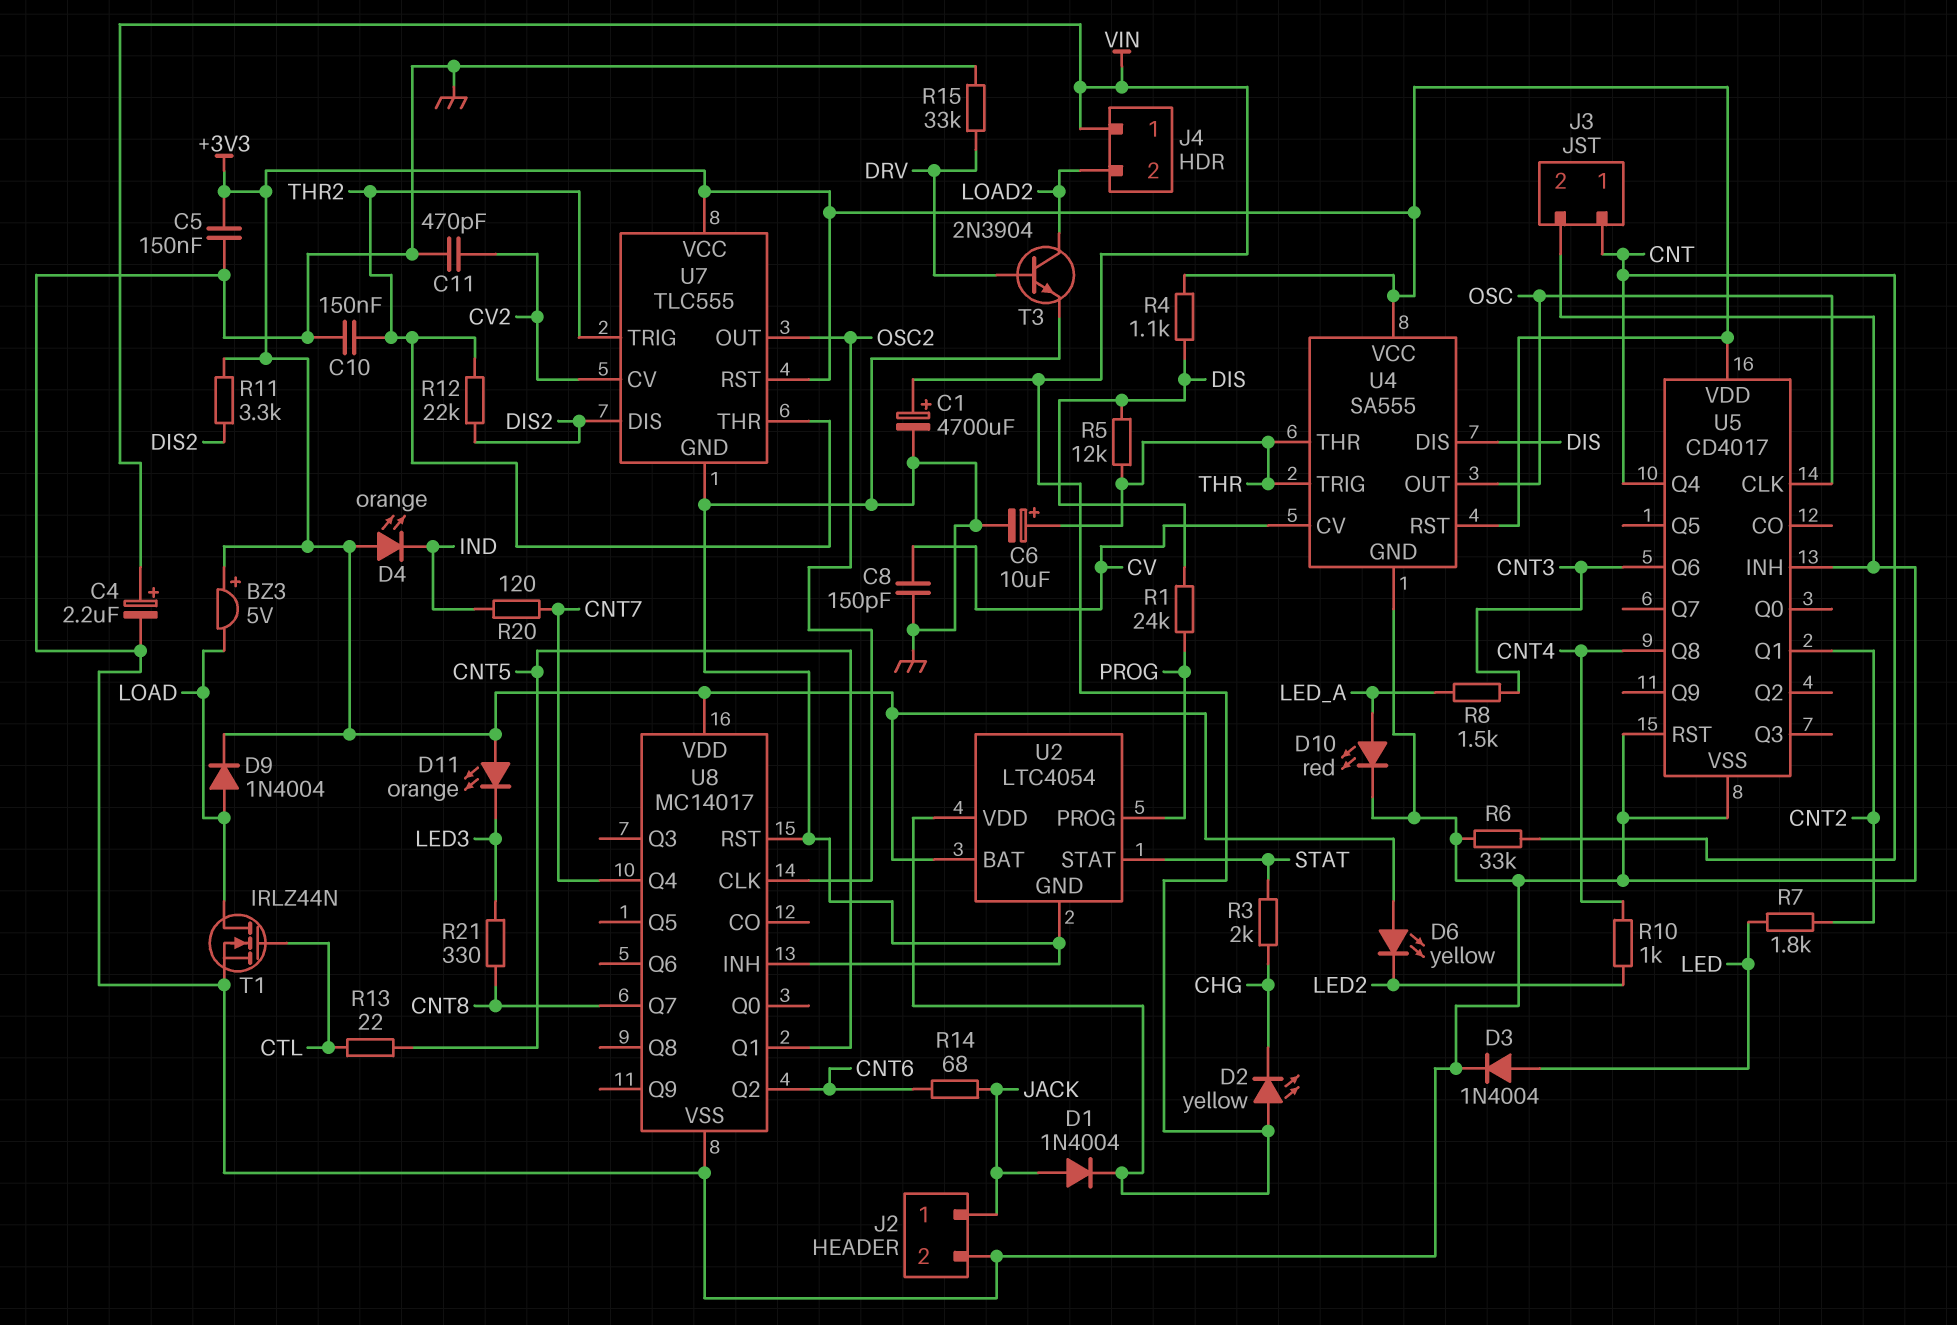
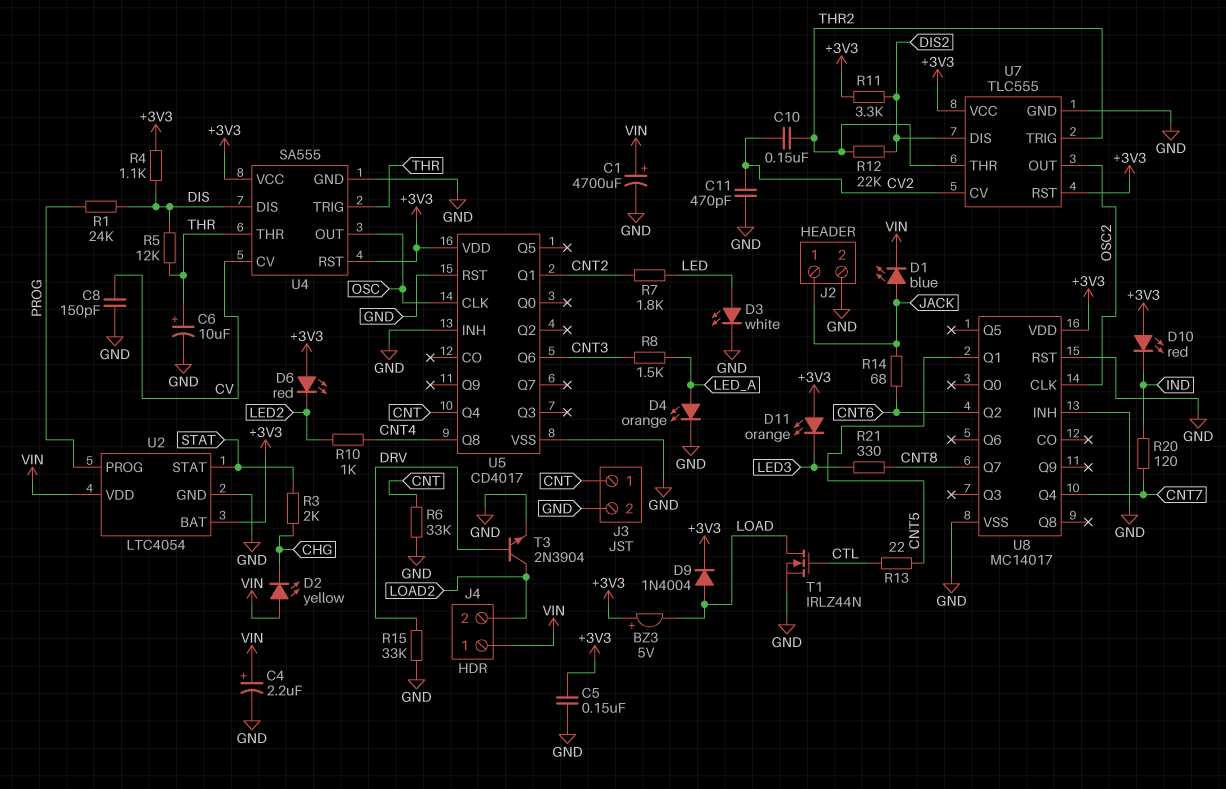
C10: 150nF (GND, THR2) -> 150nF (CV2, THR2)
D1: diode 1N4004 (A JACK, K VIN) -> LED blue (A JACK, K VIN)
D3: diode 1N4004 (A LED, K GND) -> LED white (A LED, K GND)
D4: LED orange (A +3V3, K IND) -> LED orange (A LED_A, K GND)
D6: LED yellow (A +3V3, K LED2) -> LED red (A +3V3, K LED2)
D10: LED red (A LED_A, K GND) -> LED red (A +3V3, K IND)

